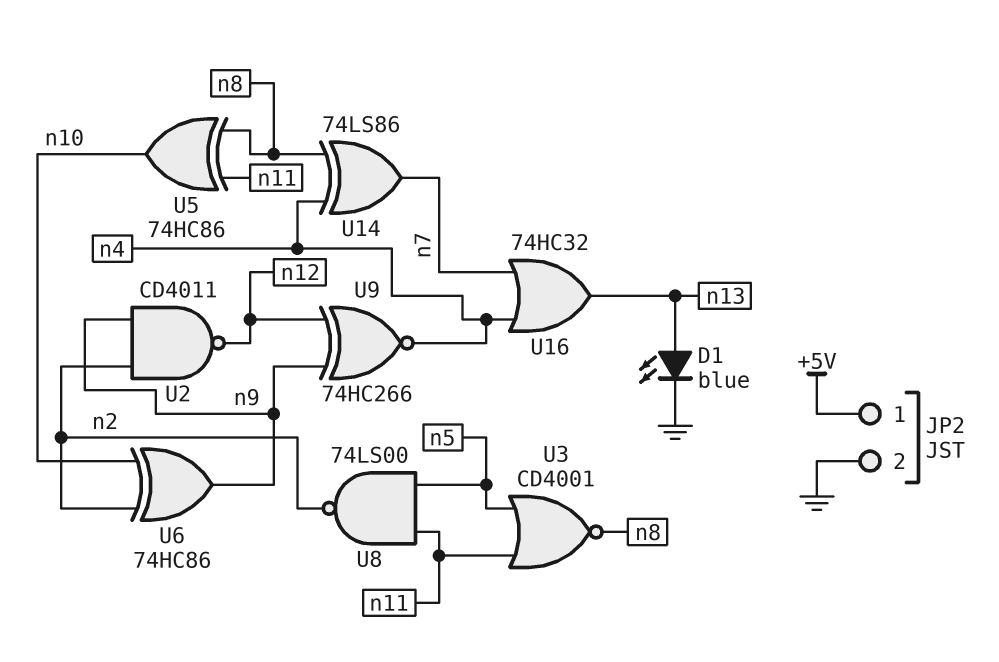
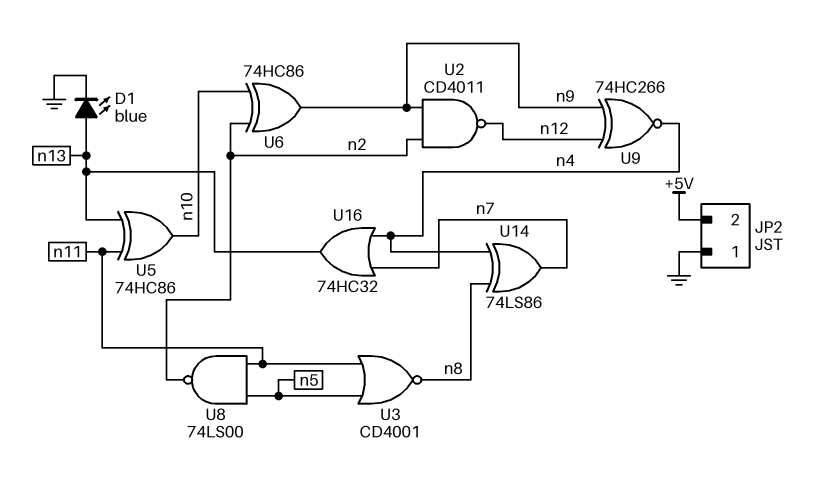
JP2 pin 1: +5V -> GND
JP2 pin 2: GND -> +5V
U5: XOR 74HC86 (in n8, in n11, out n10) -> XOR 74HC86 (in n11, in n13, out n10)

